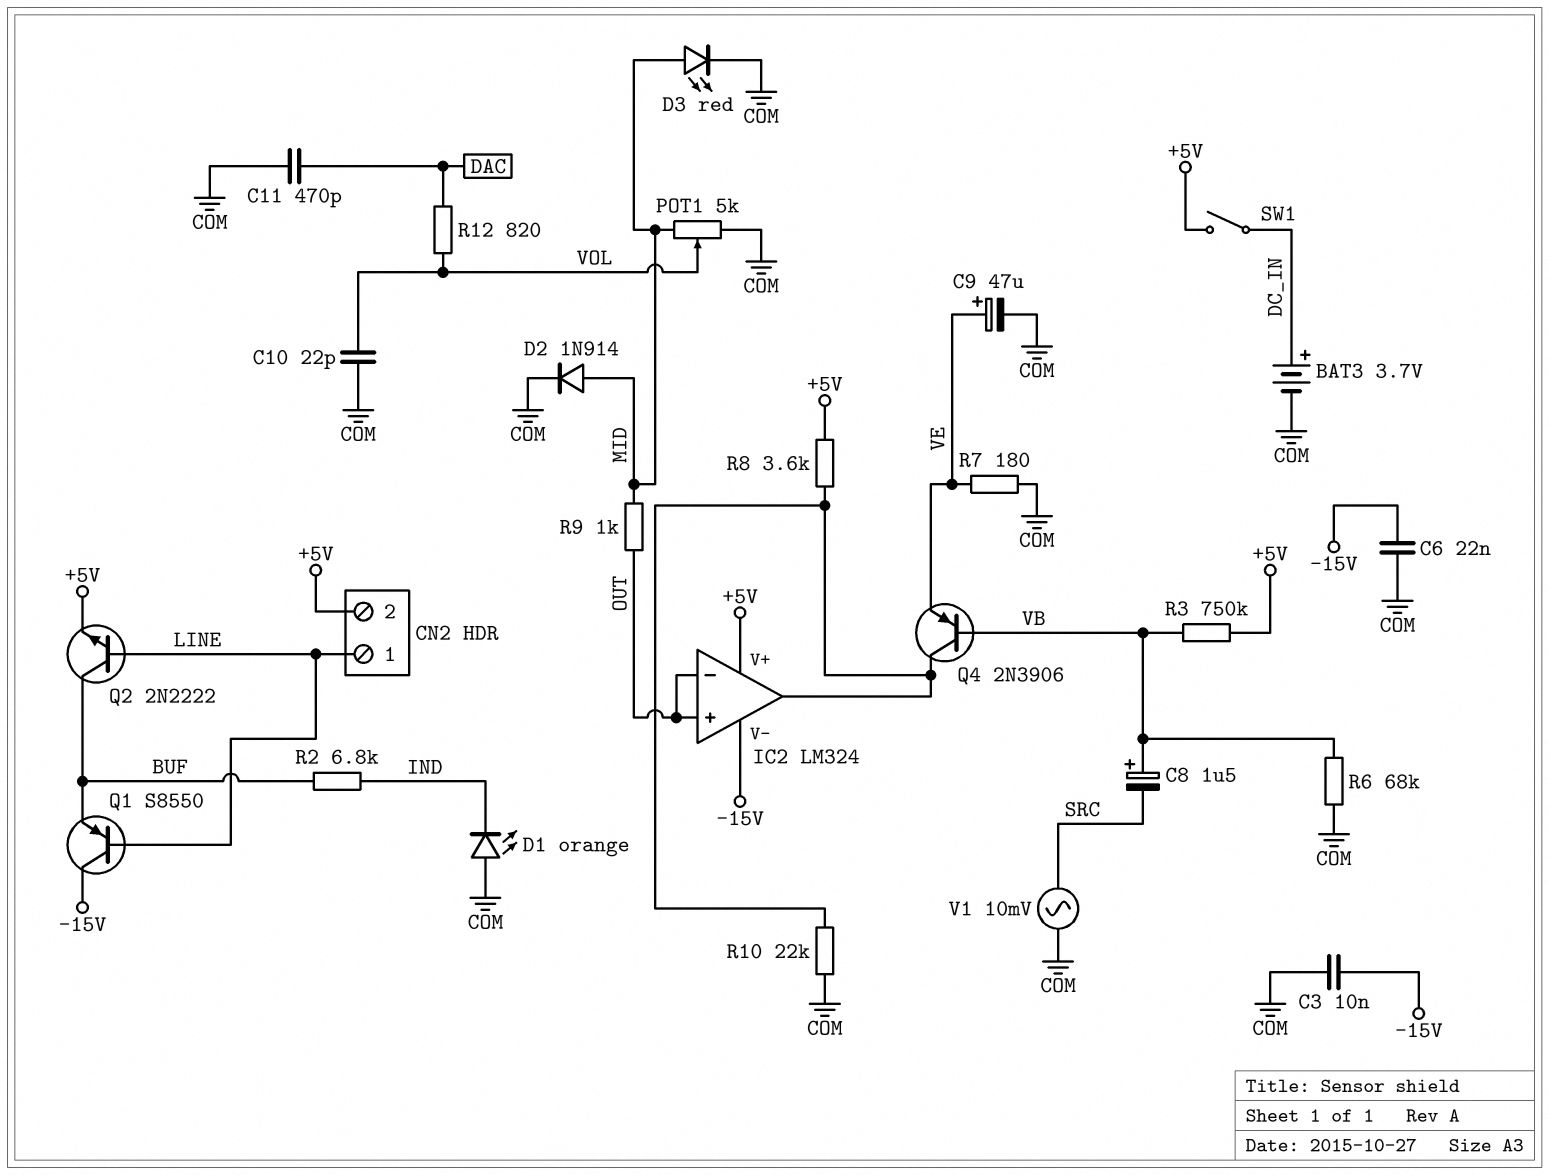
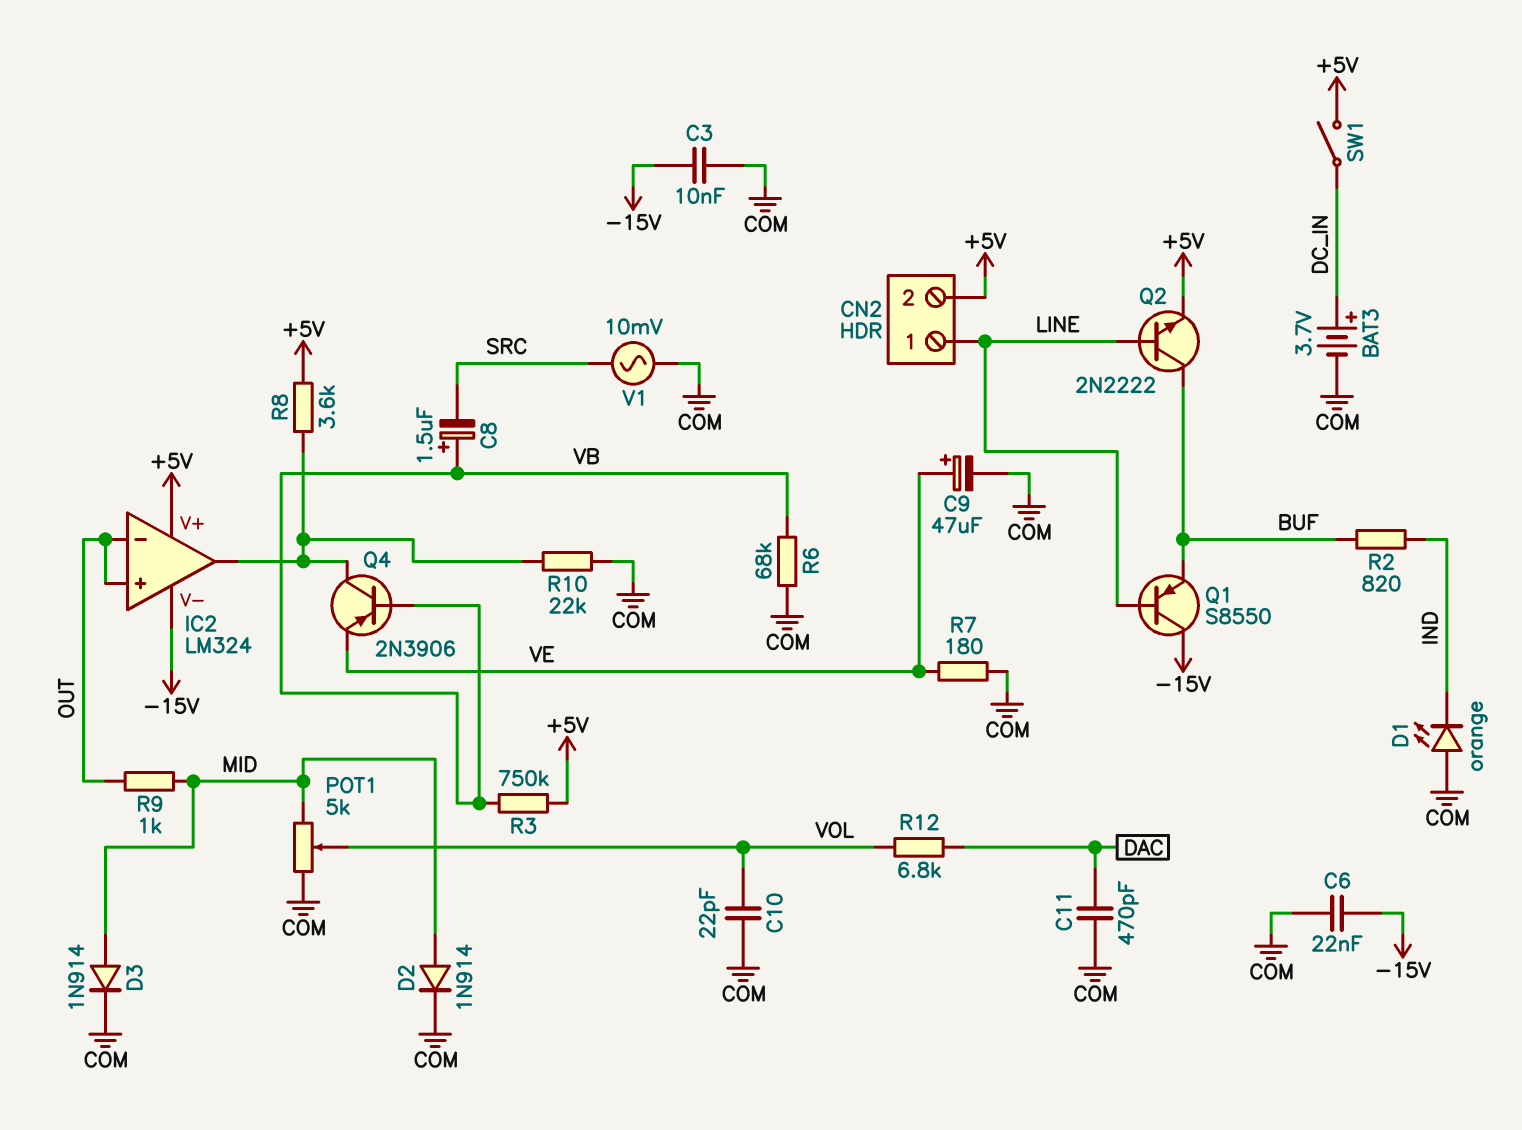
D3: LED red (A MID, K COM) -> diode 1N914 (A MID, K COM)
R2: 6.8k (BUF, IND) -> 820 (BUF, IND)
R12: 820 (DAC, VOL) -> 6.8k (DAC, VOL)

